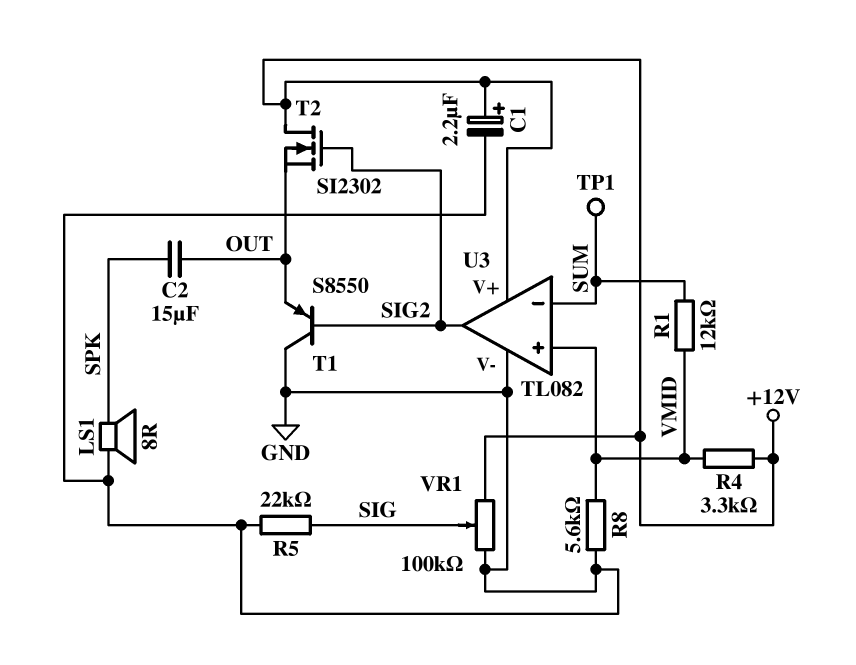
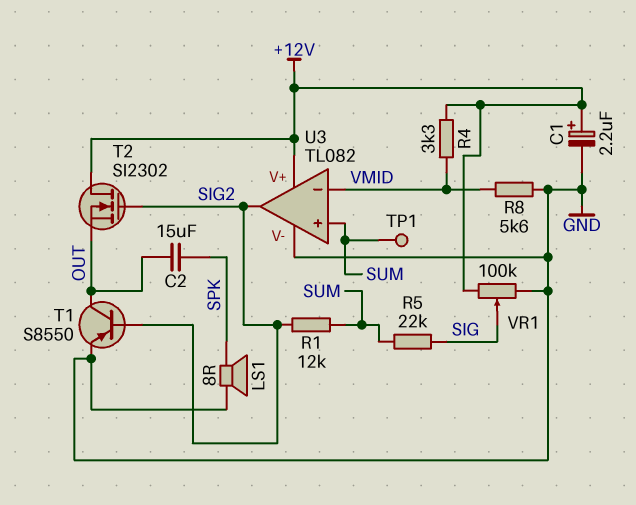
R1: 12k (SUM, VMID) -> 12k (SIG2, SUM)
R5: 22k (GND, SIG) -> 22k (SIG, SUM)
T1: PNP S8550 (B SIG2, C GND, E OUT) -> PNP S8550 (B SIG2, C OUT, E GND)
U3 pin in+: VMID -> SUM
U3 pin in-: SUM -> VMID

